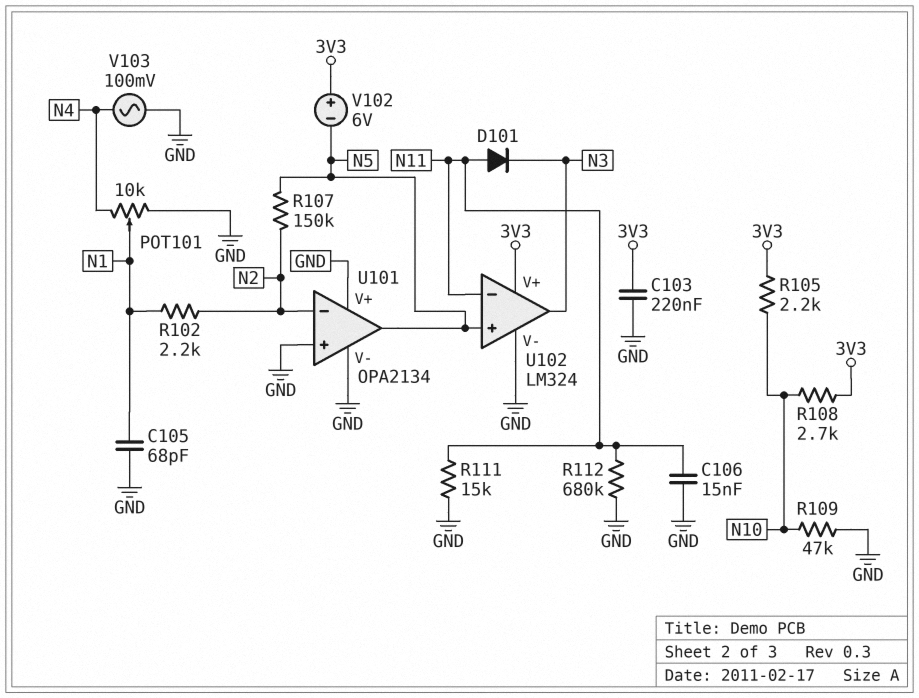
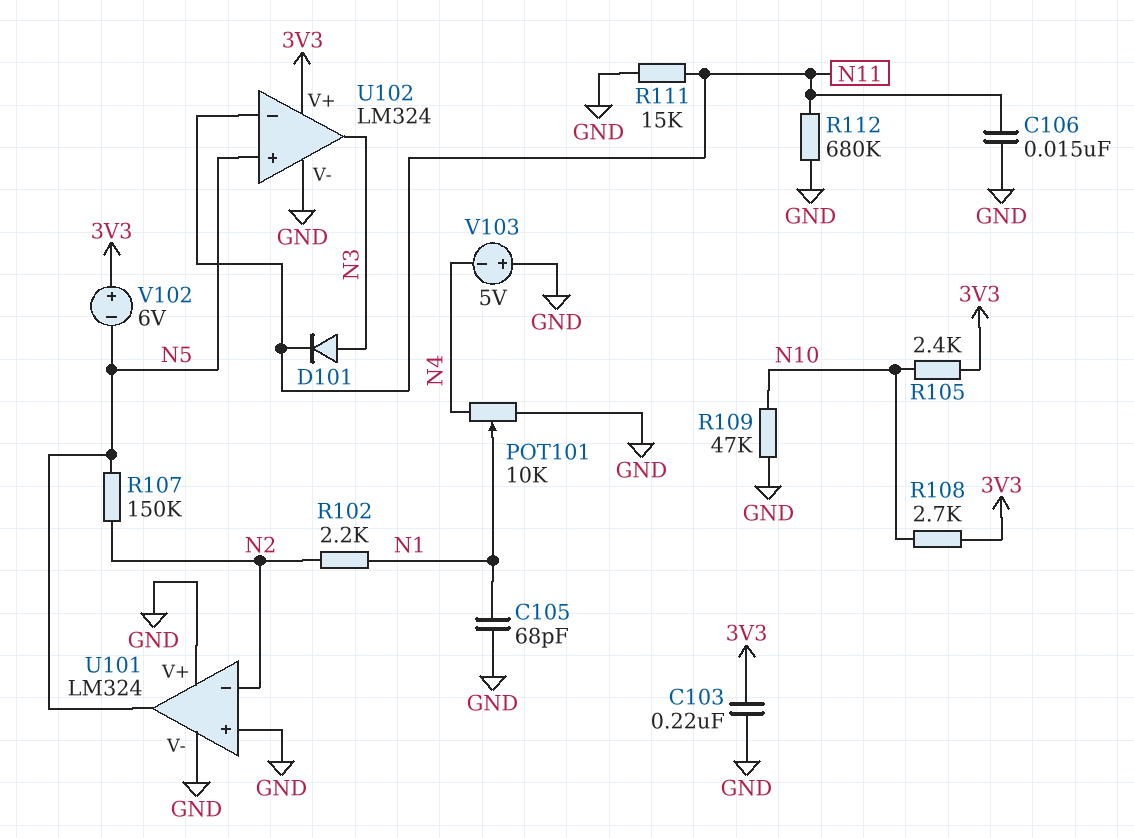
D101: diode (A N11, K N3) -> diode (A N3, K N11)
R105: 2.2k (3V3, N10) -> 2.4k (3V3, N10)
U101: OPA2134 -> LM324
V103: AC 100mV (GND, N4) -> 5V (plus GND, minus N4)

